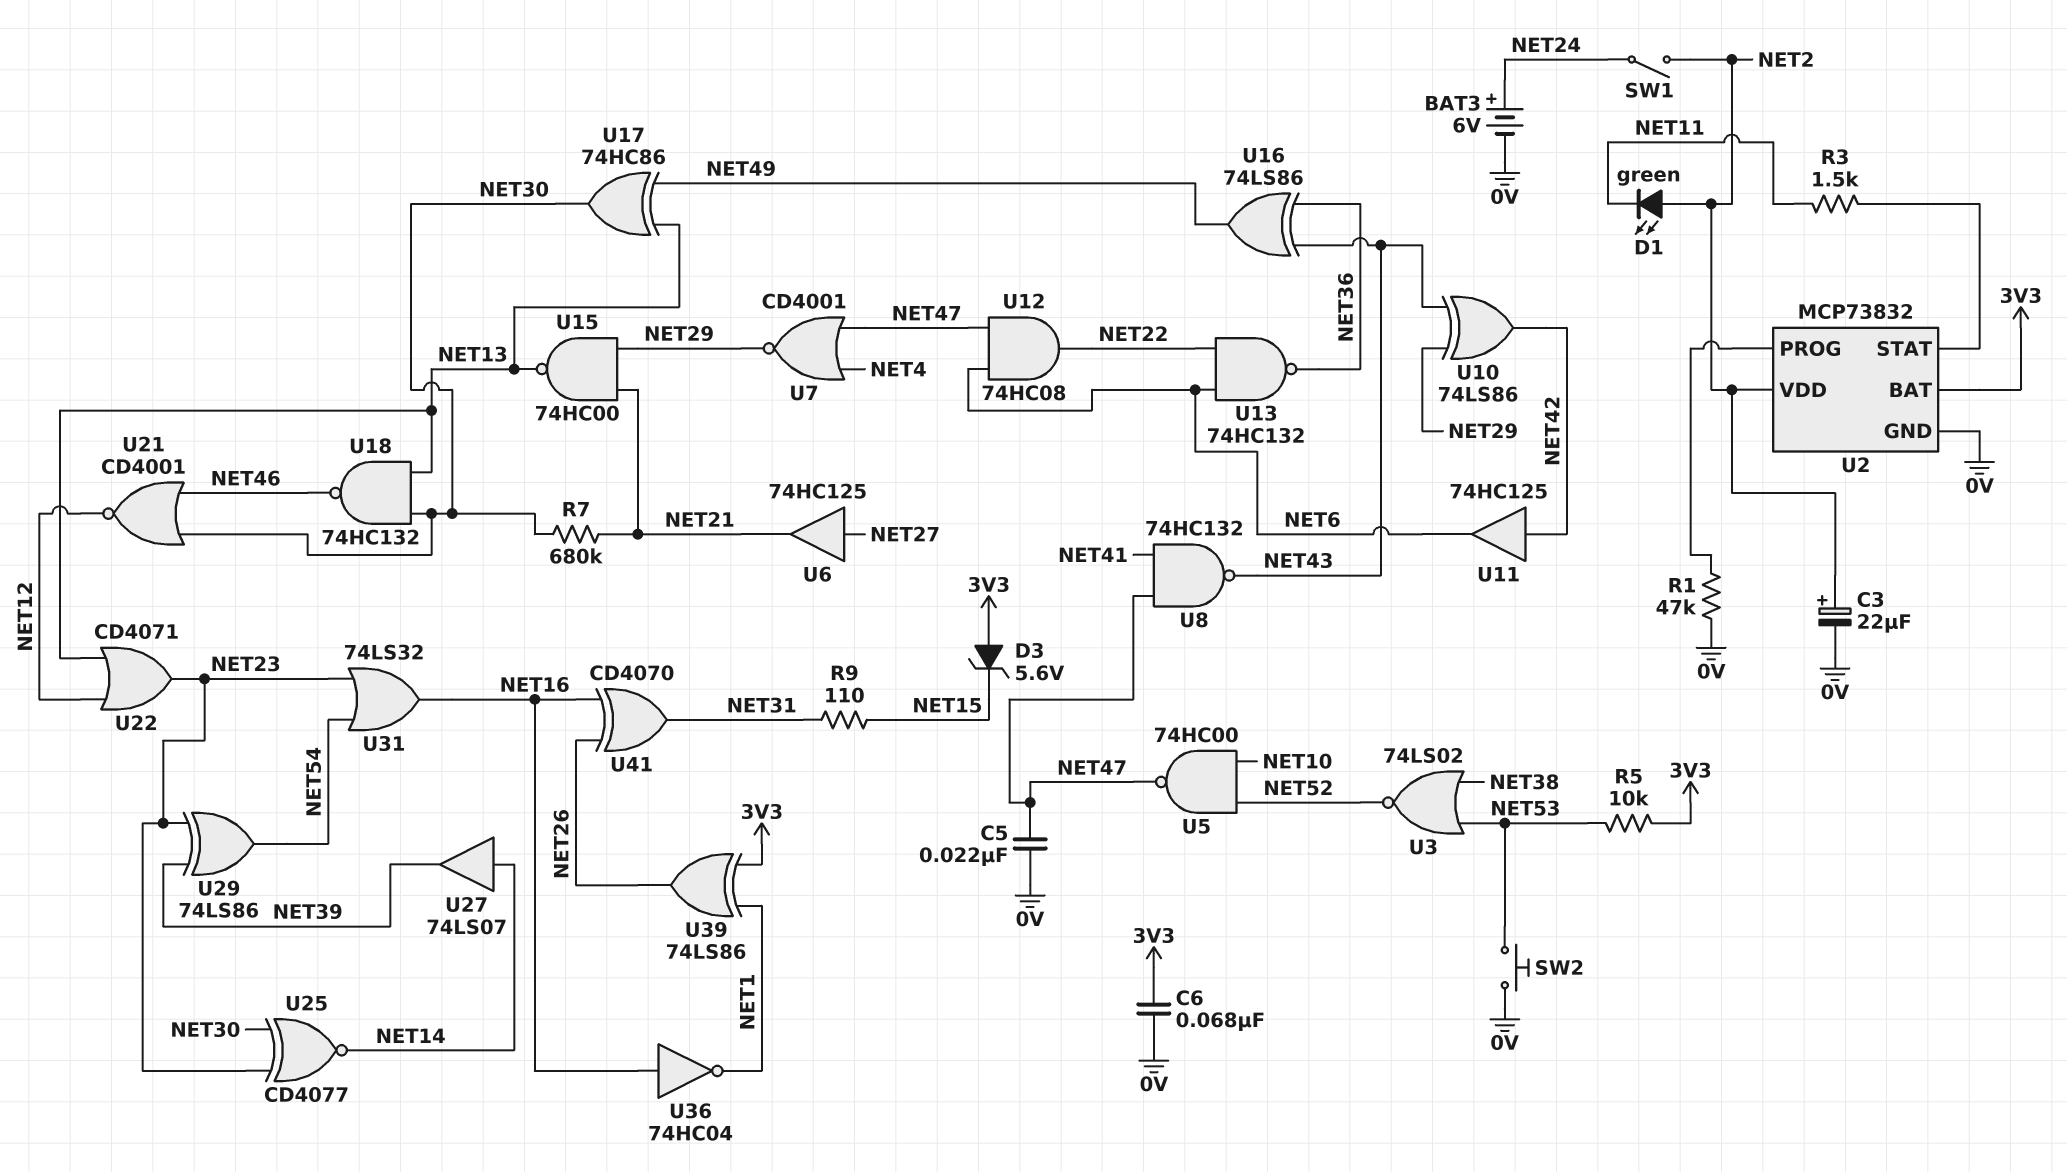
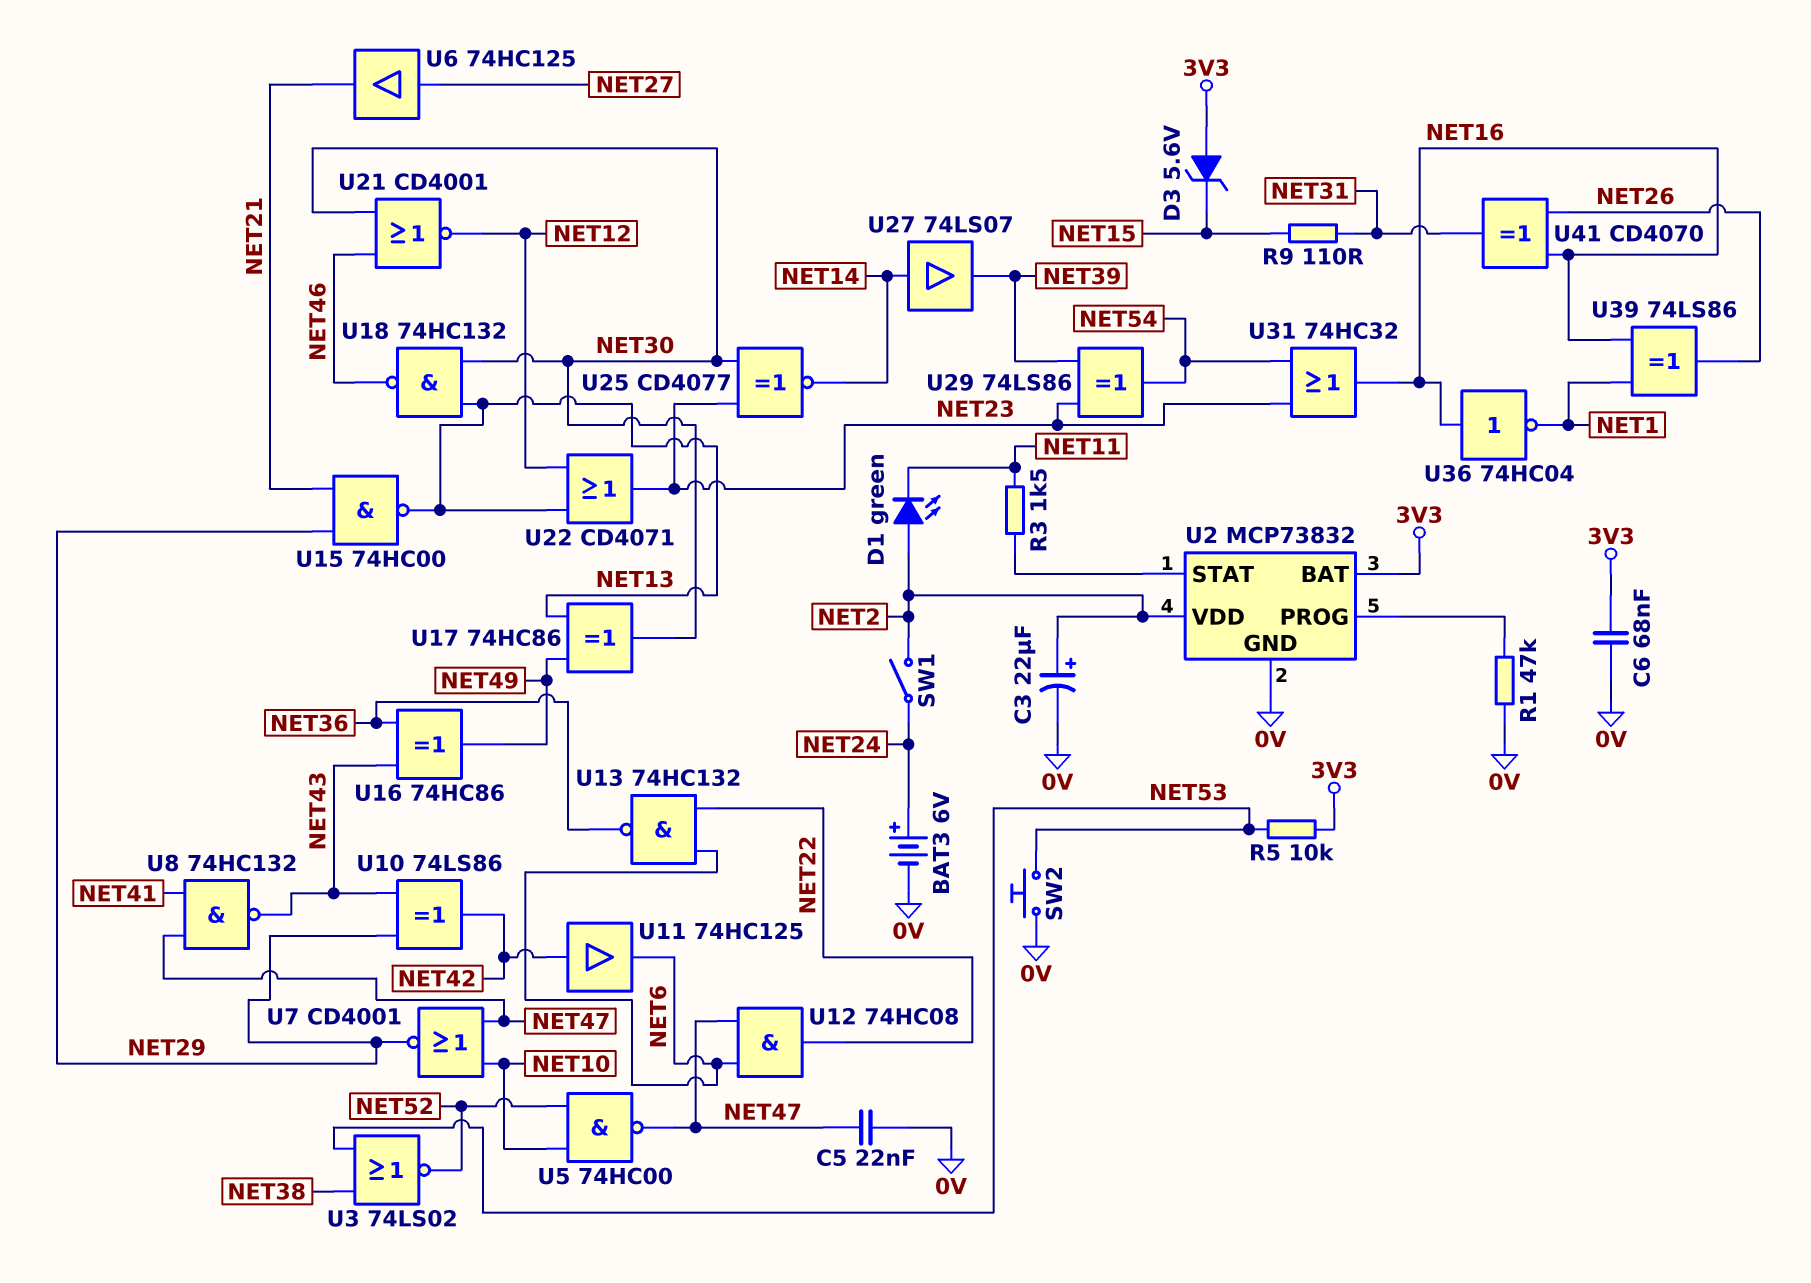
R7: 680k (NET21, NET30) -> none
U7: NOR CD4001 (in NET4, in NET47, out NET29) -> NOR CD4001 (in NET10, in NET47, out NET29)
U16: XOR 74LS86 (in NET36, in NET43, out NET49) -> XOR 74HC86 (in NET36, in NET43, out NET49)
U31: OR 74LS32 (in NET23, in NET54, out NET16) -> OR 74HC32 (in NET23, in NET54, out NET16)
U39: XOR 74LS86 (in 3V3, in NET1, out NET26) -> XOR 74LS86 (in NET1, in NET16, out NET26)

